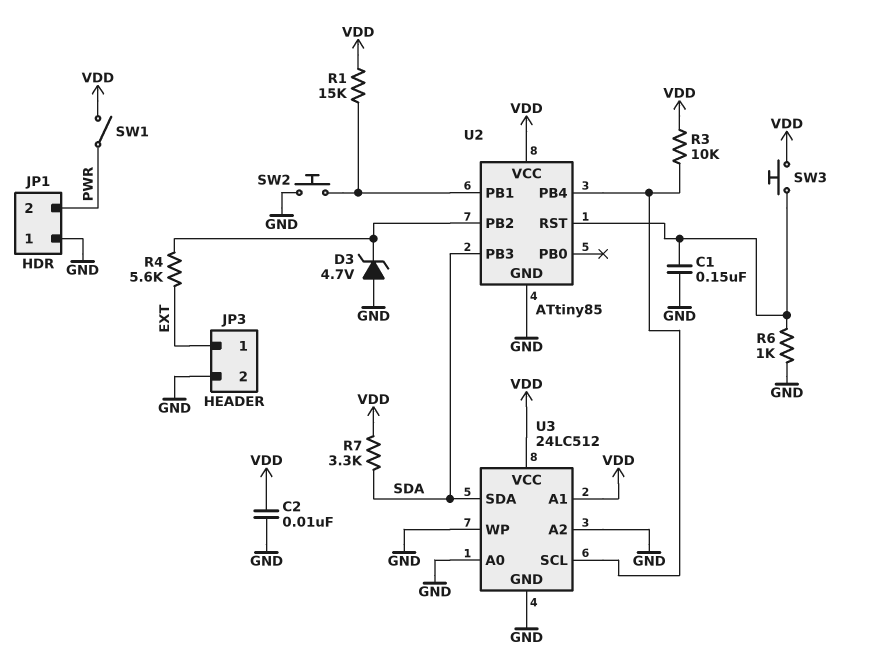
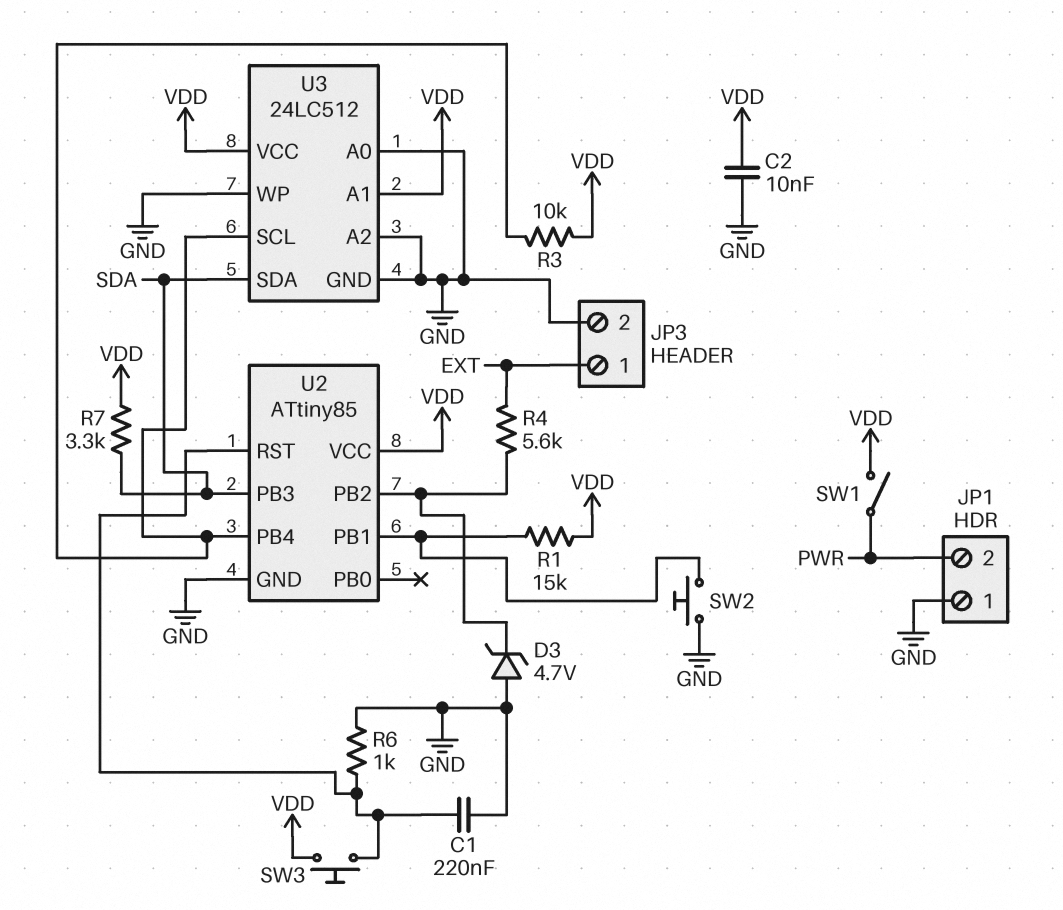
C1: 150nF (GND, U2/RST) -> 220nF (GND, U2/RST)

